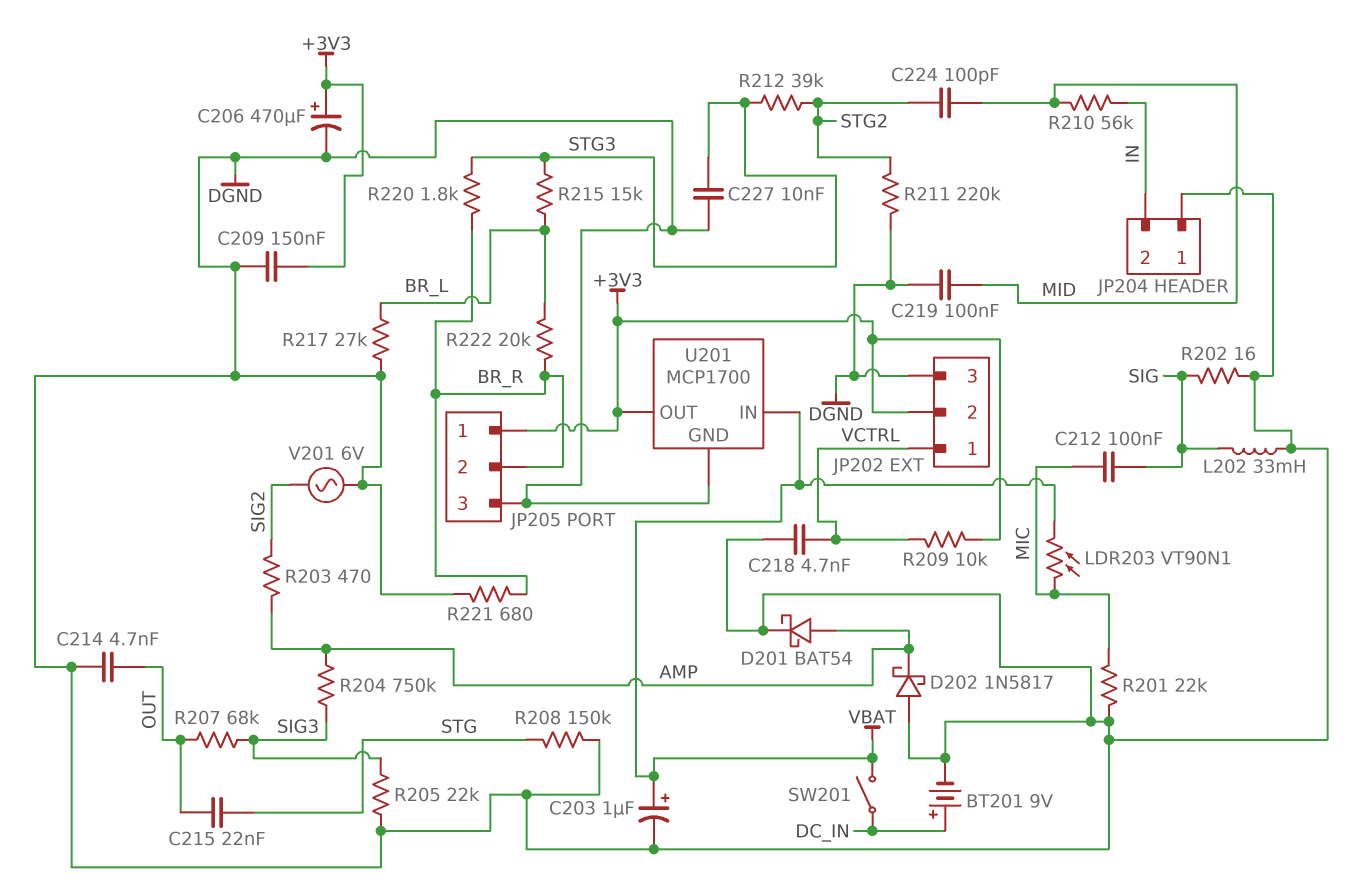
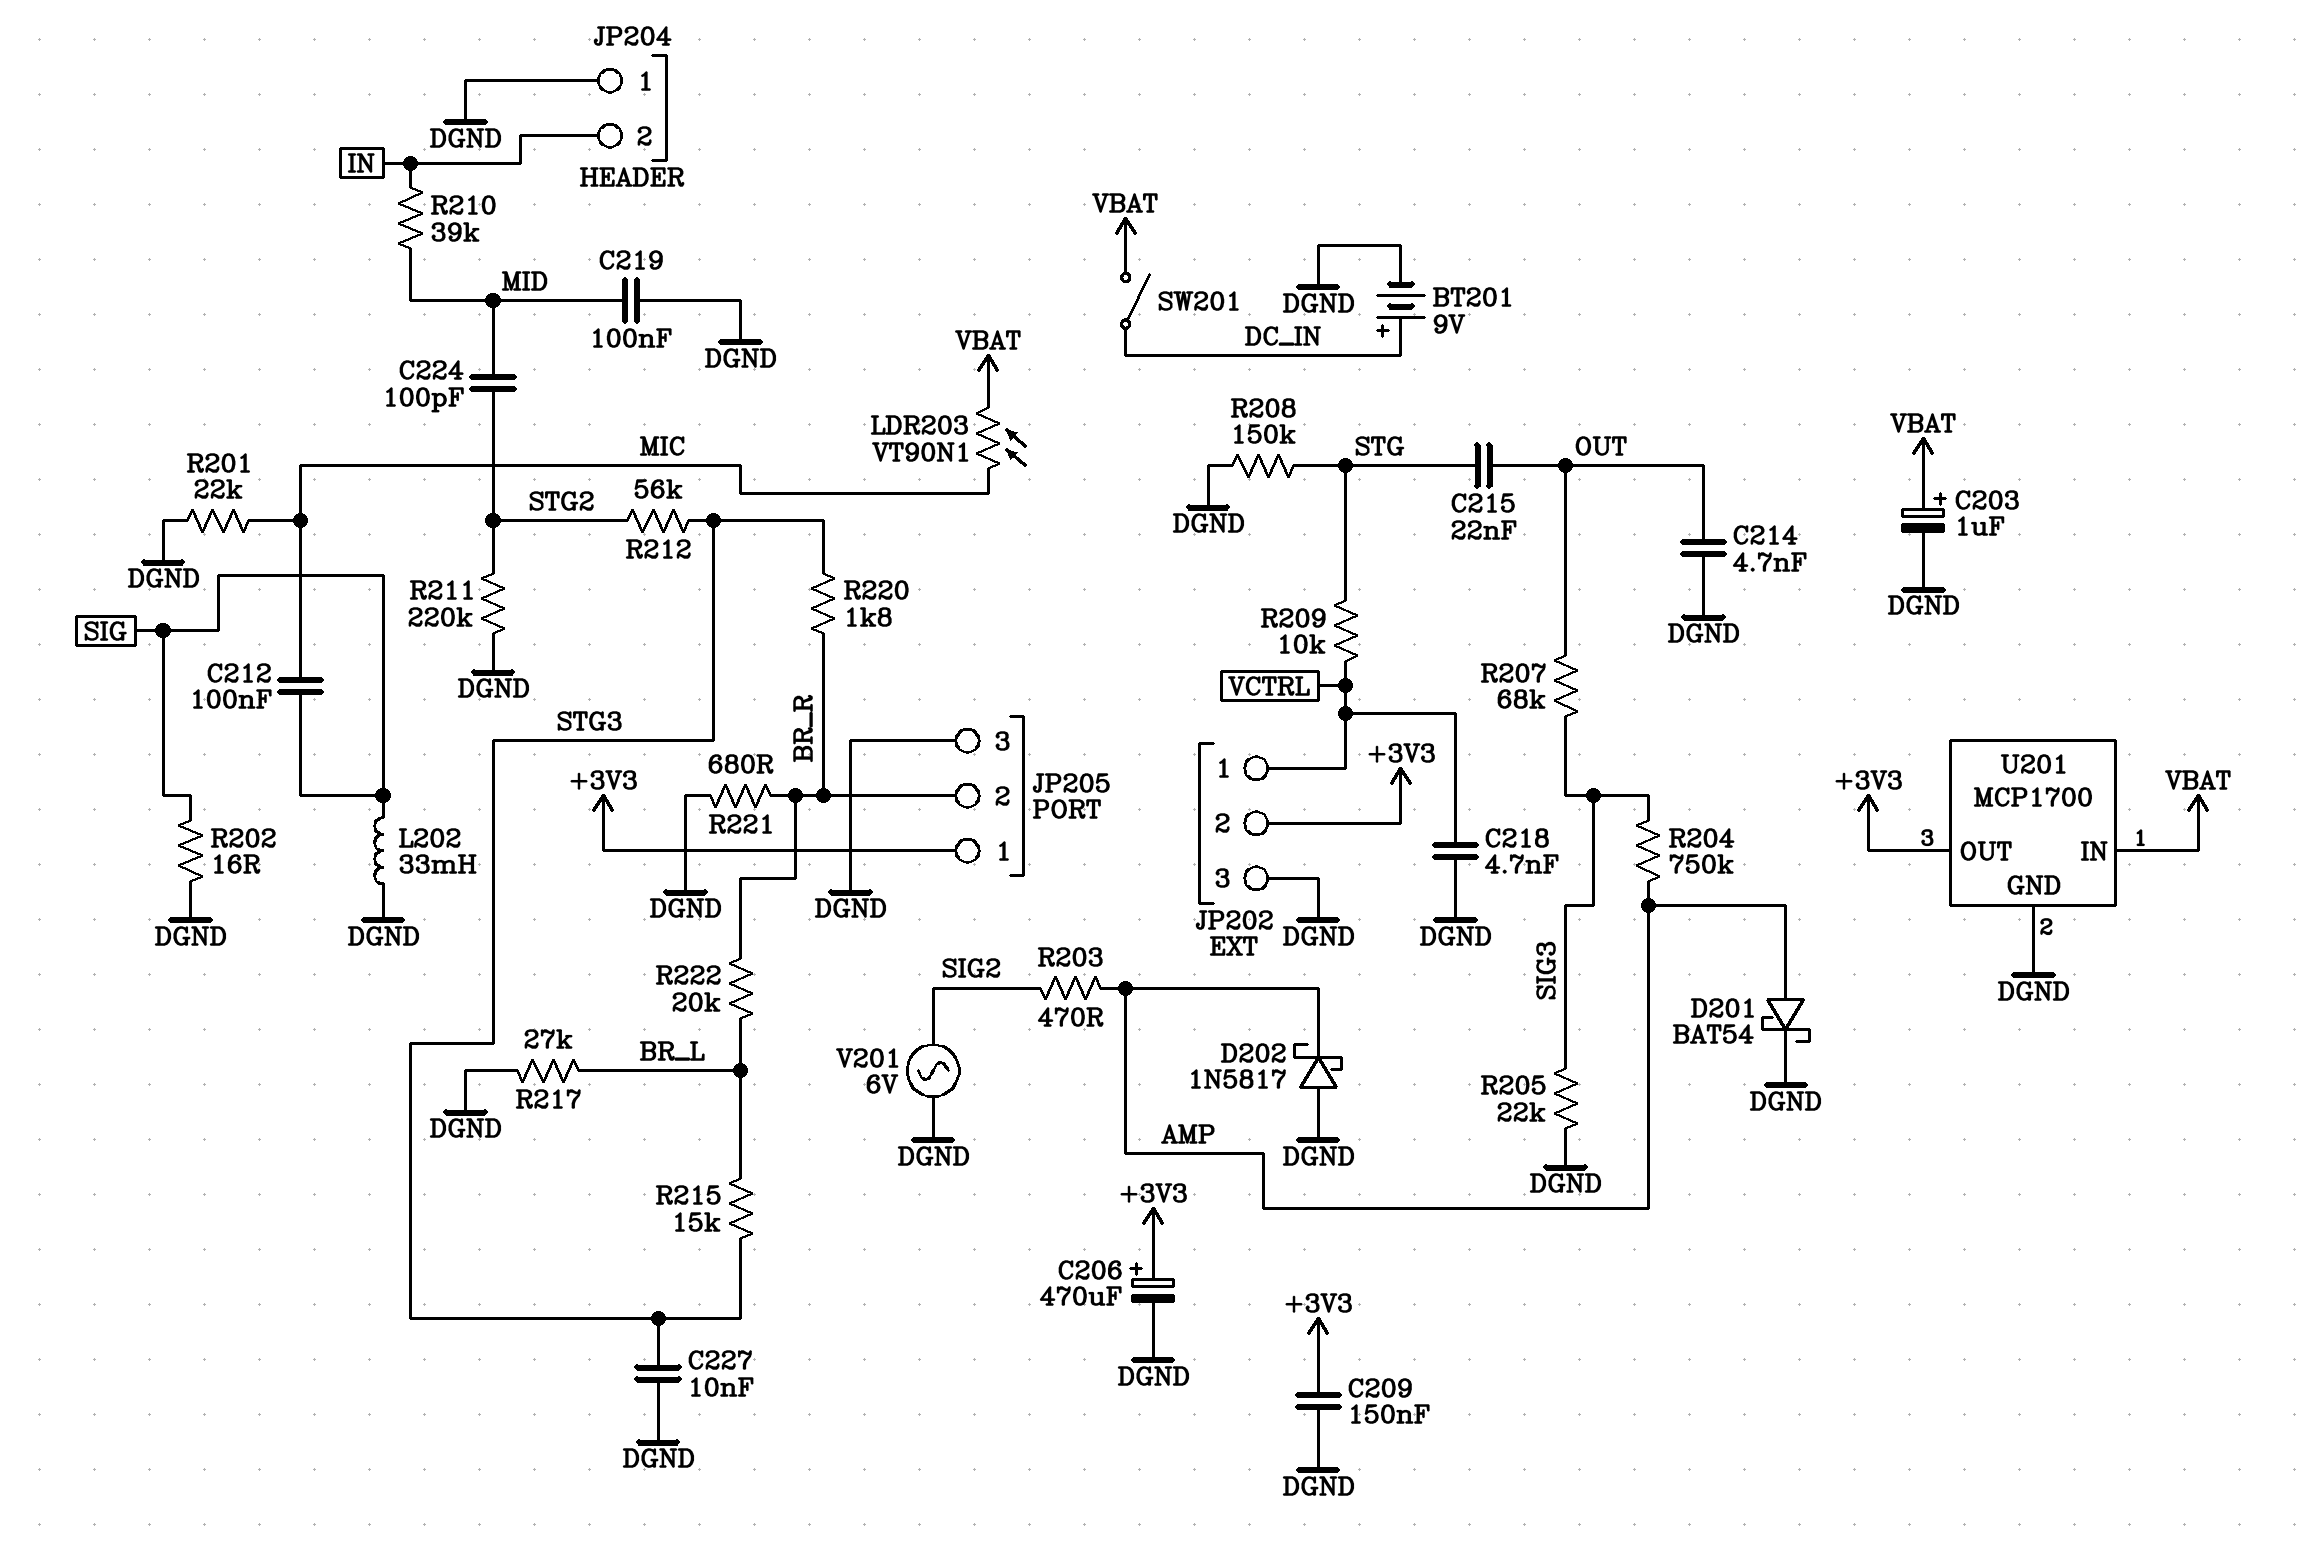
R209: 10k (+3V3, VCTRL) -> 10k (STG, VCTRL)
R210: 56k (IN, MID) -> 39k (IN, MID)
R212: 39k (STG2, STG3) -> 56k (STG2, STG3)

